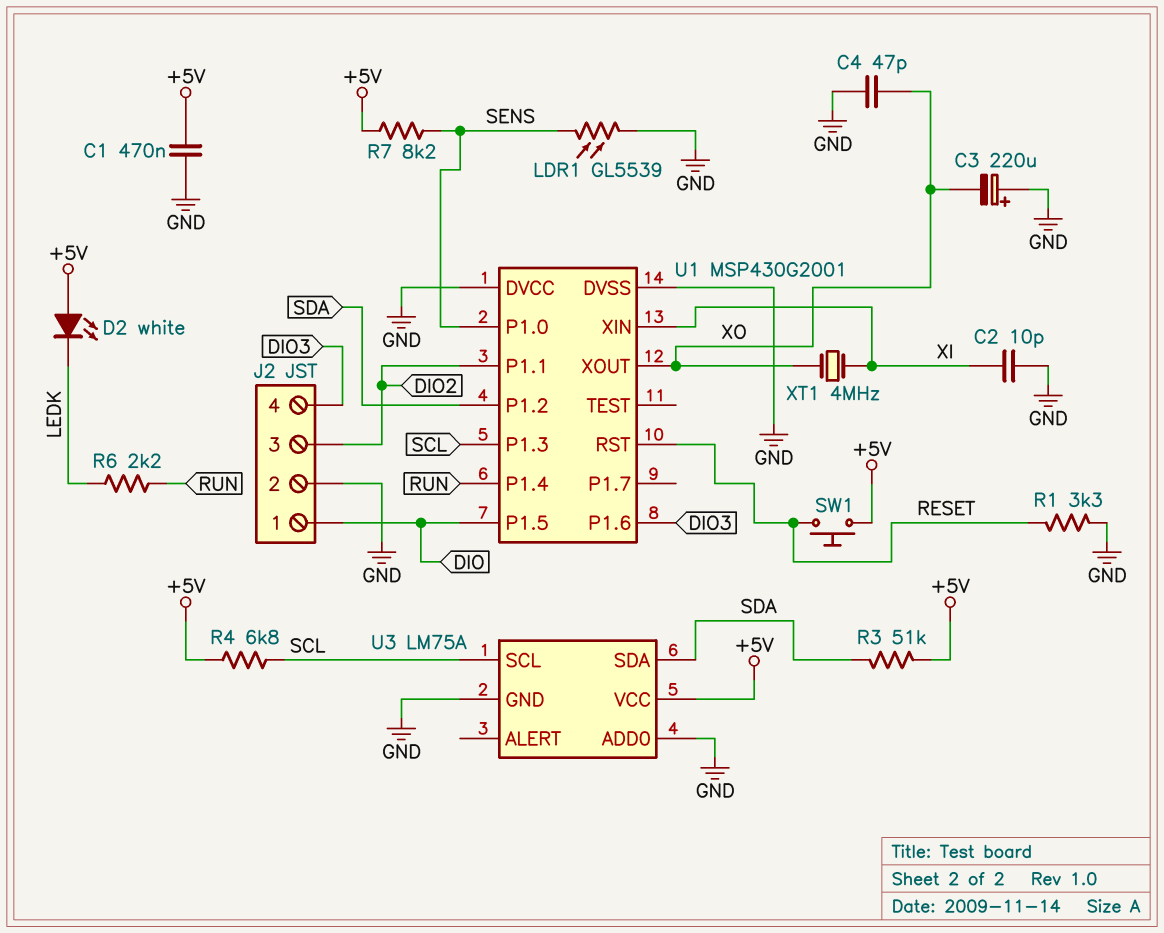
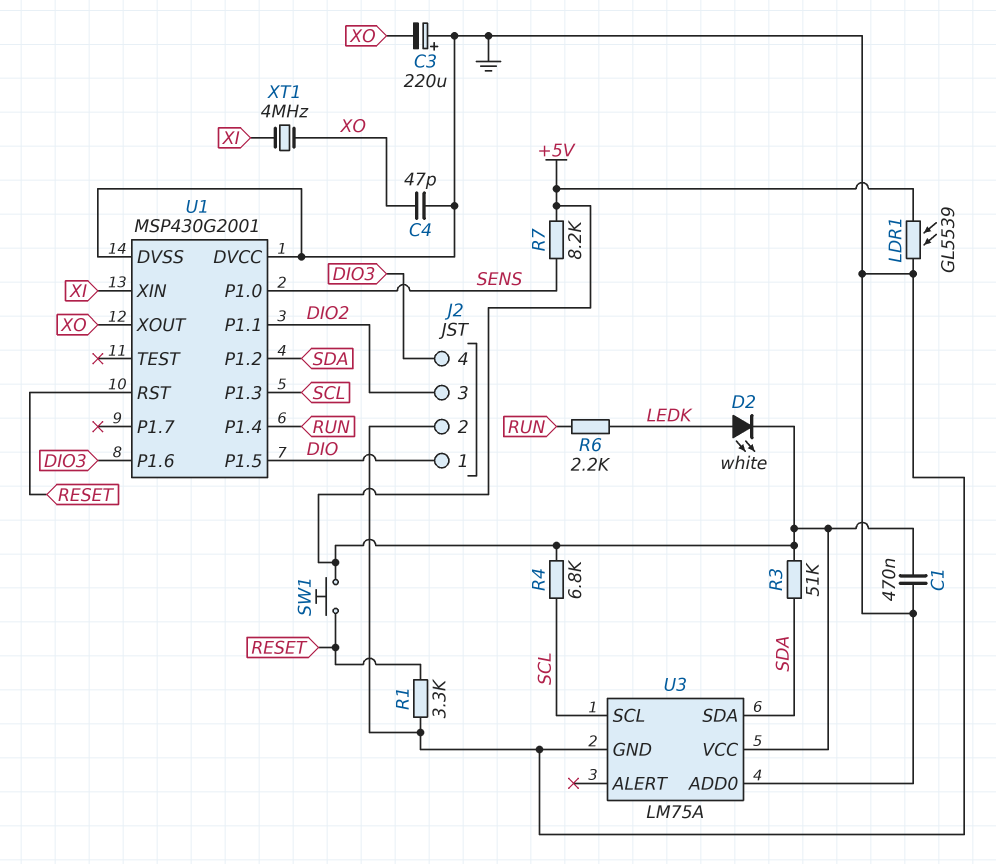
C2: 10pF (GND, XI) -> none
D2: LED white (A +5V, K LEDK) -> LED white (A LEDK, K +5V)
LDR1: GL5539 (GND, SENS) -> GL5539 (+5V, GND)

